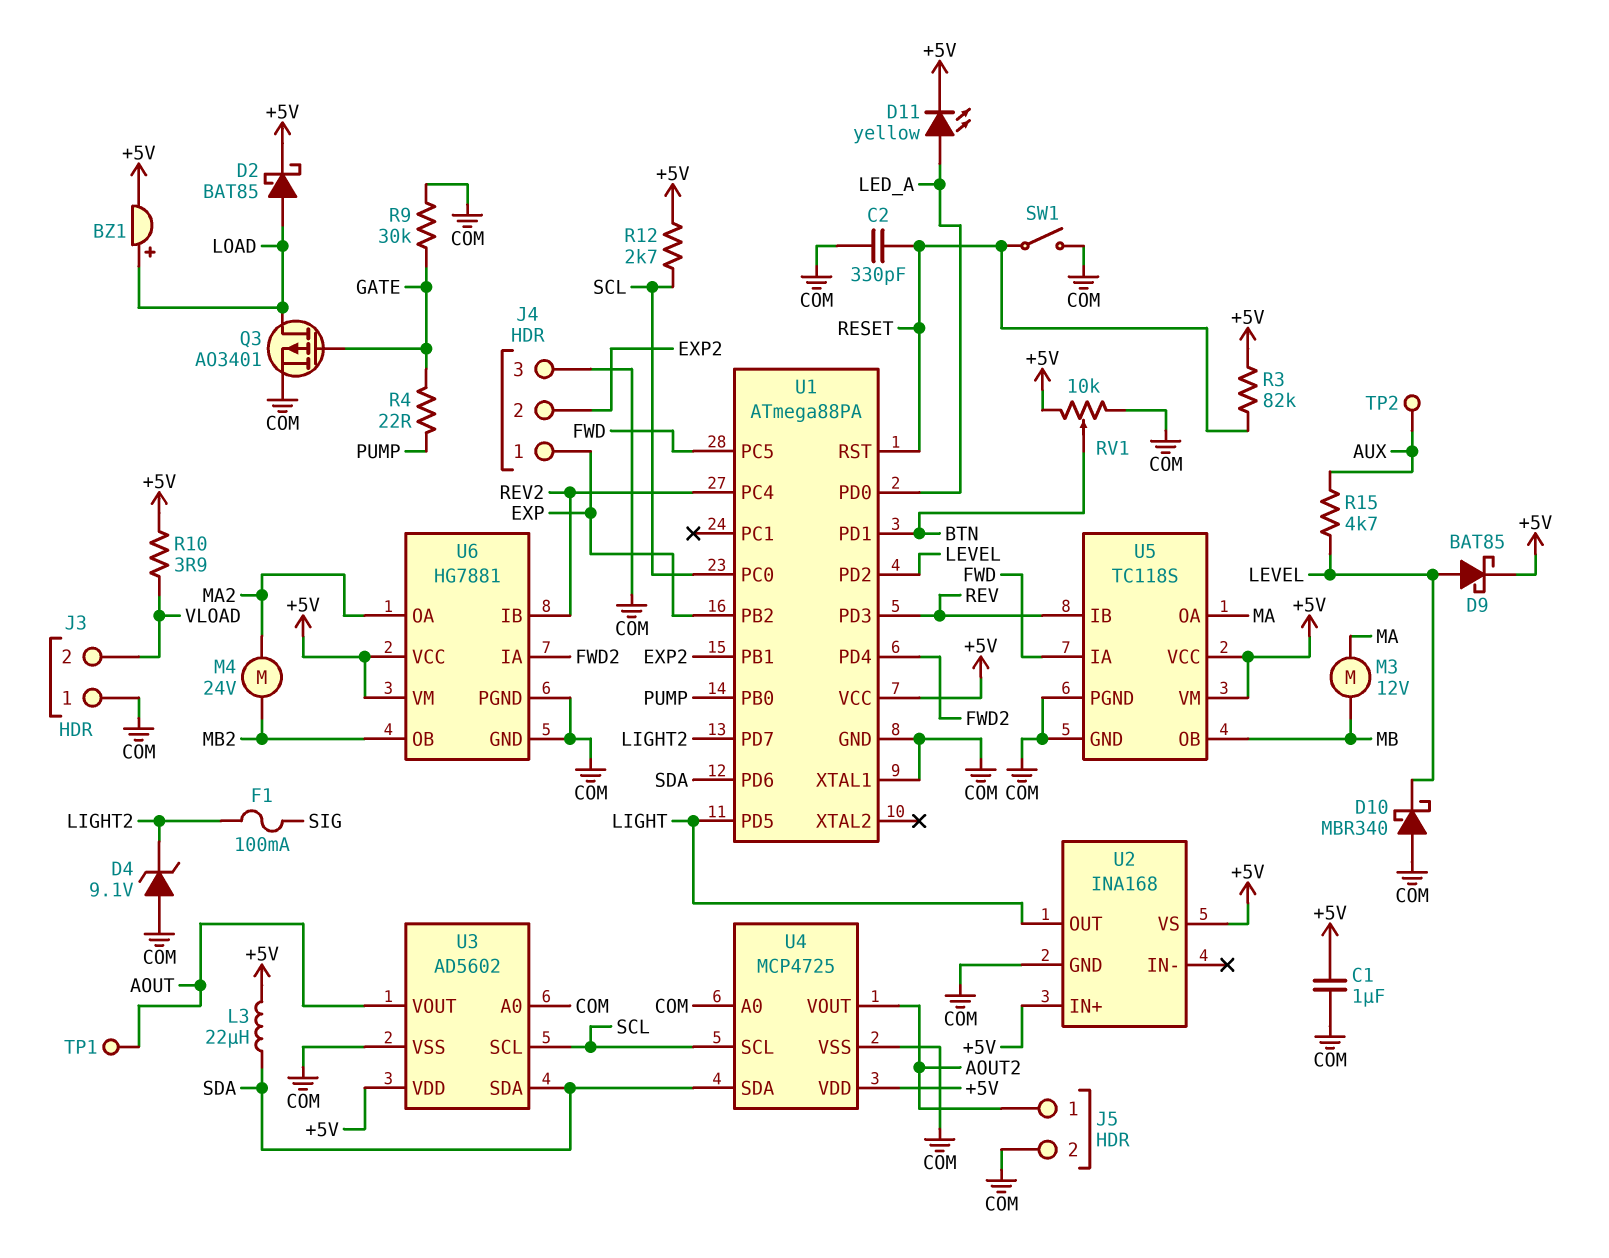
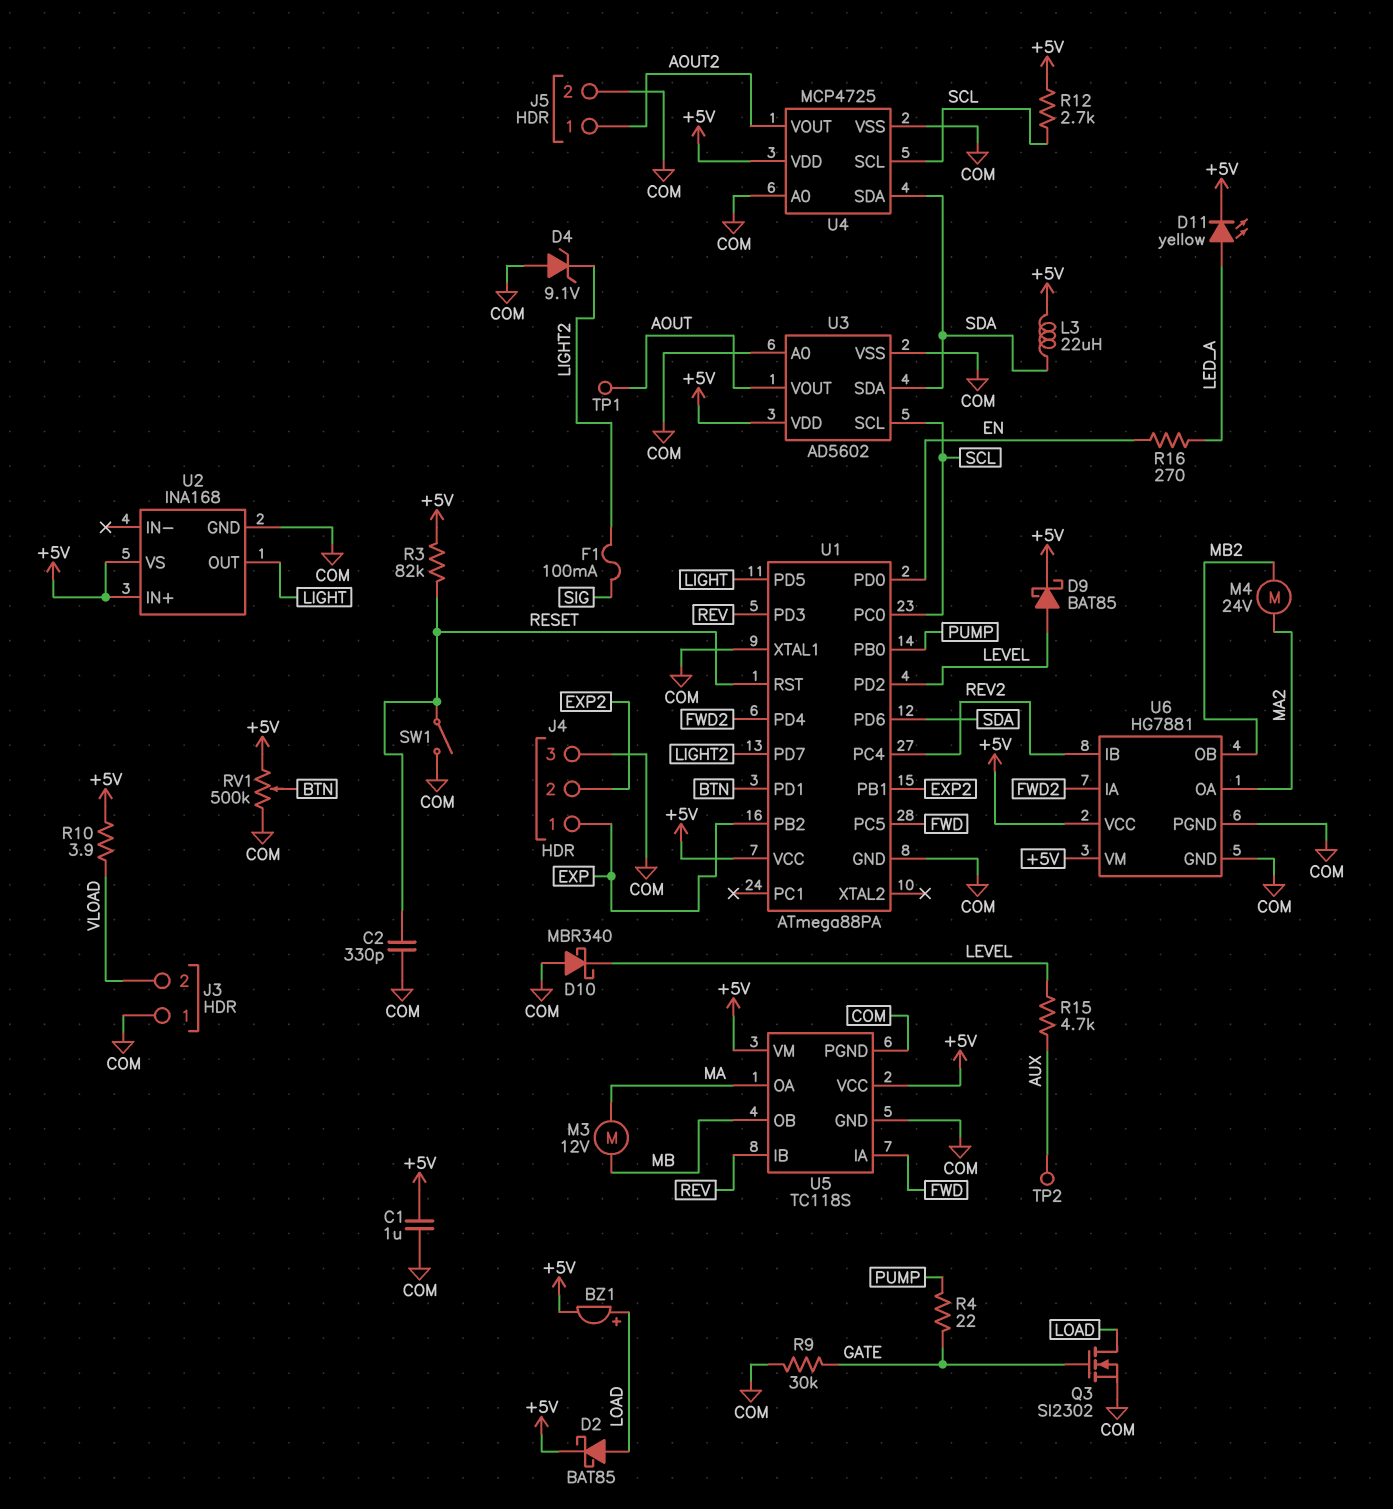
Q3: PMOS AO3401 (G GATE, D LOAD, S COM) -> NMOS SI2302 (G GATE, D LOAD, S COM)
R16: none -> 270 (EN, LED_A)
RV1: 10k (+5V, COM, wiper BTN) -> 500k (+5V, COM, wiper BTN)
U1 pin PD0: LED_A -> EN

